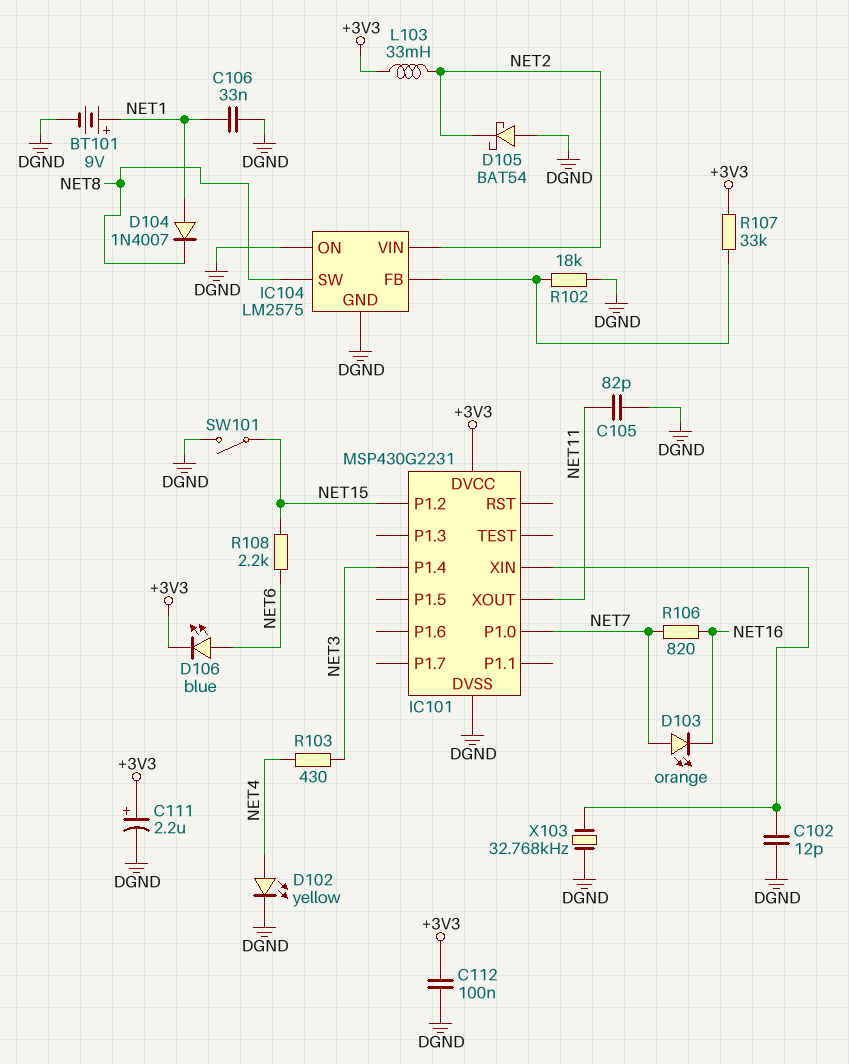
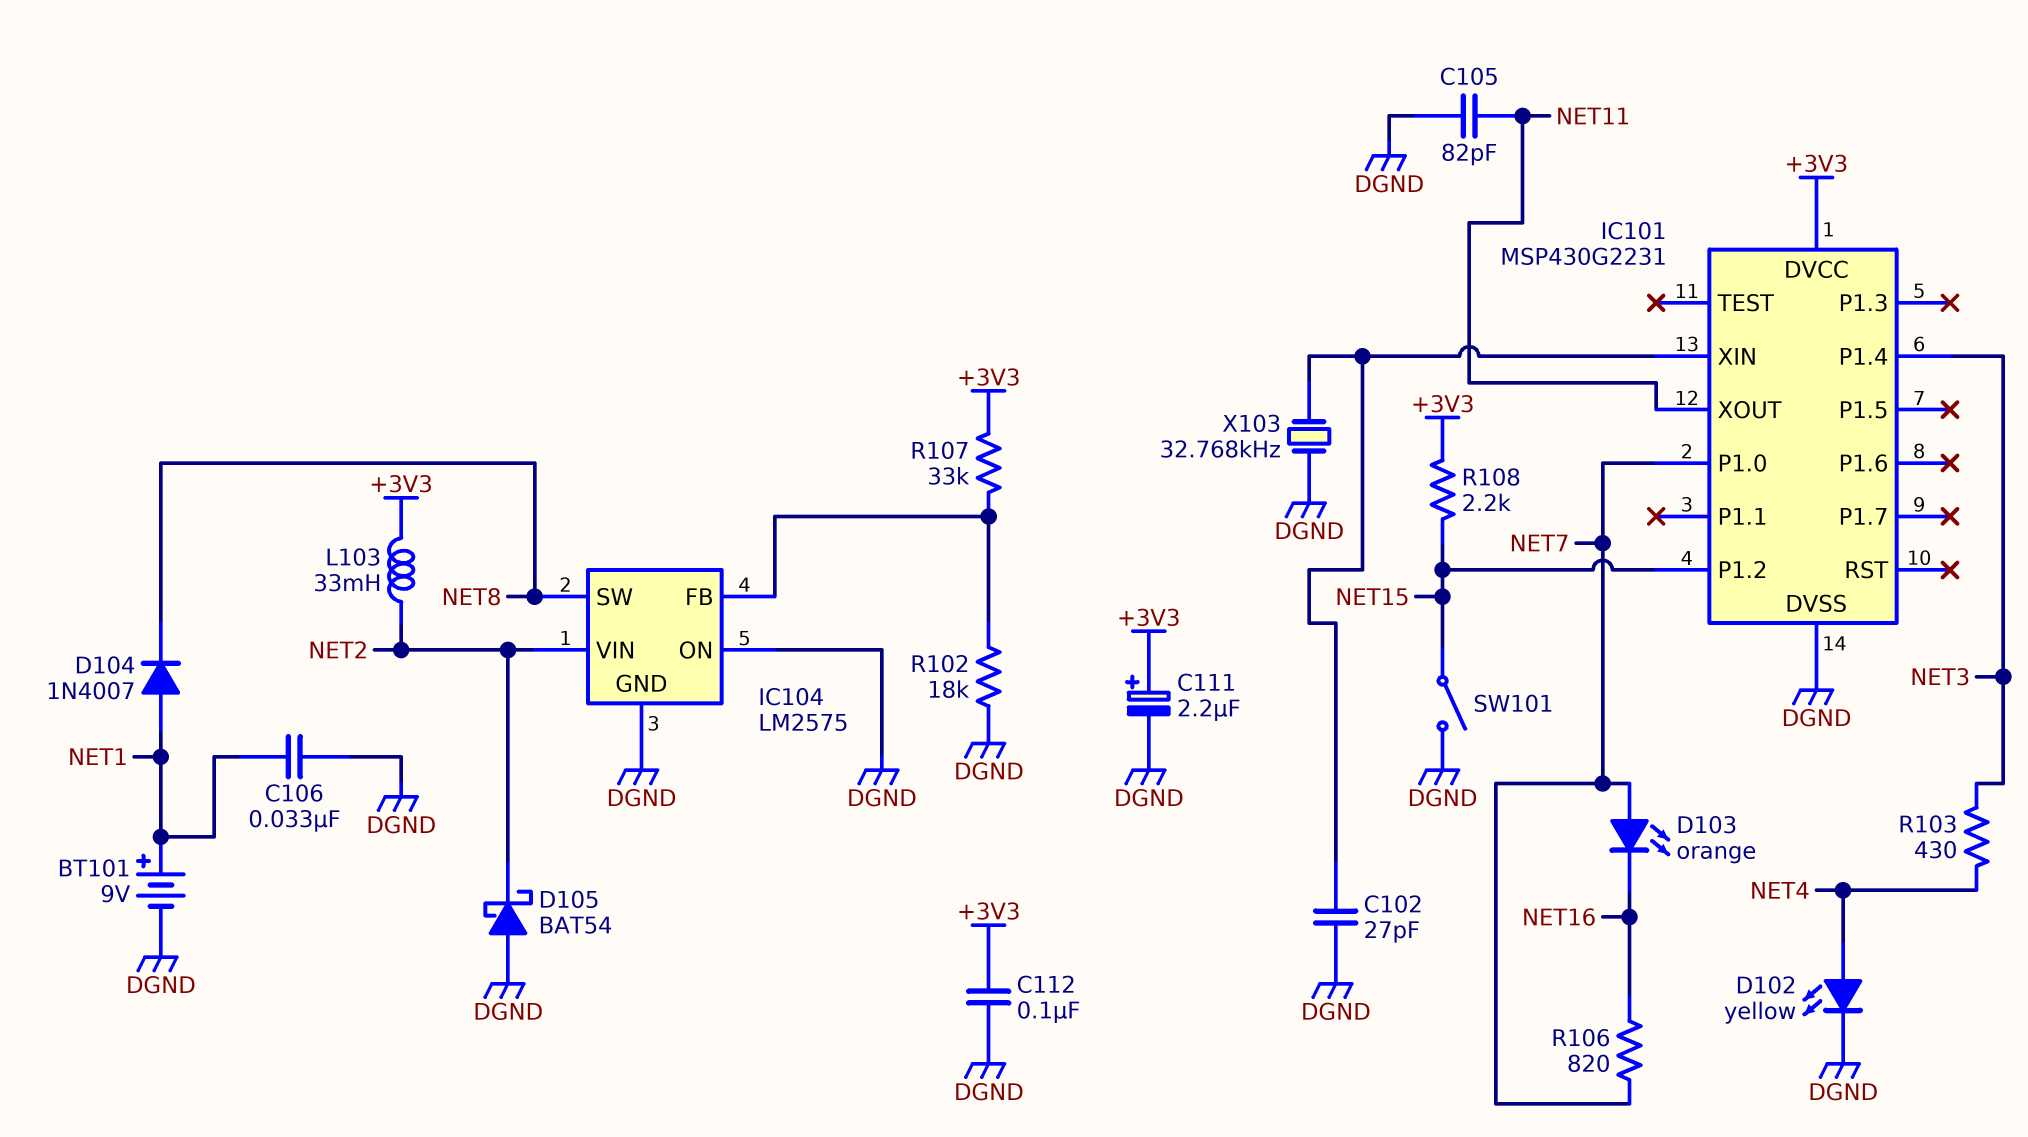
C102: 12pF (DGND, IC101/XIN) -> 27pF (DGND, IC101/XIN)
D106: LED blue (A NET6, K +3V3) -> none
R108: 2.2k (NET6, NET15) -> 2.2k (+3V3, NET15)

